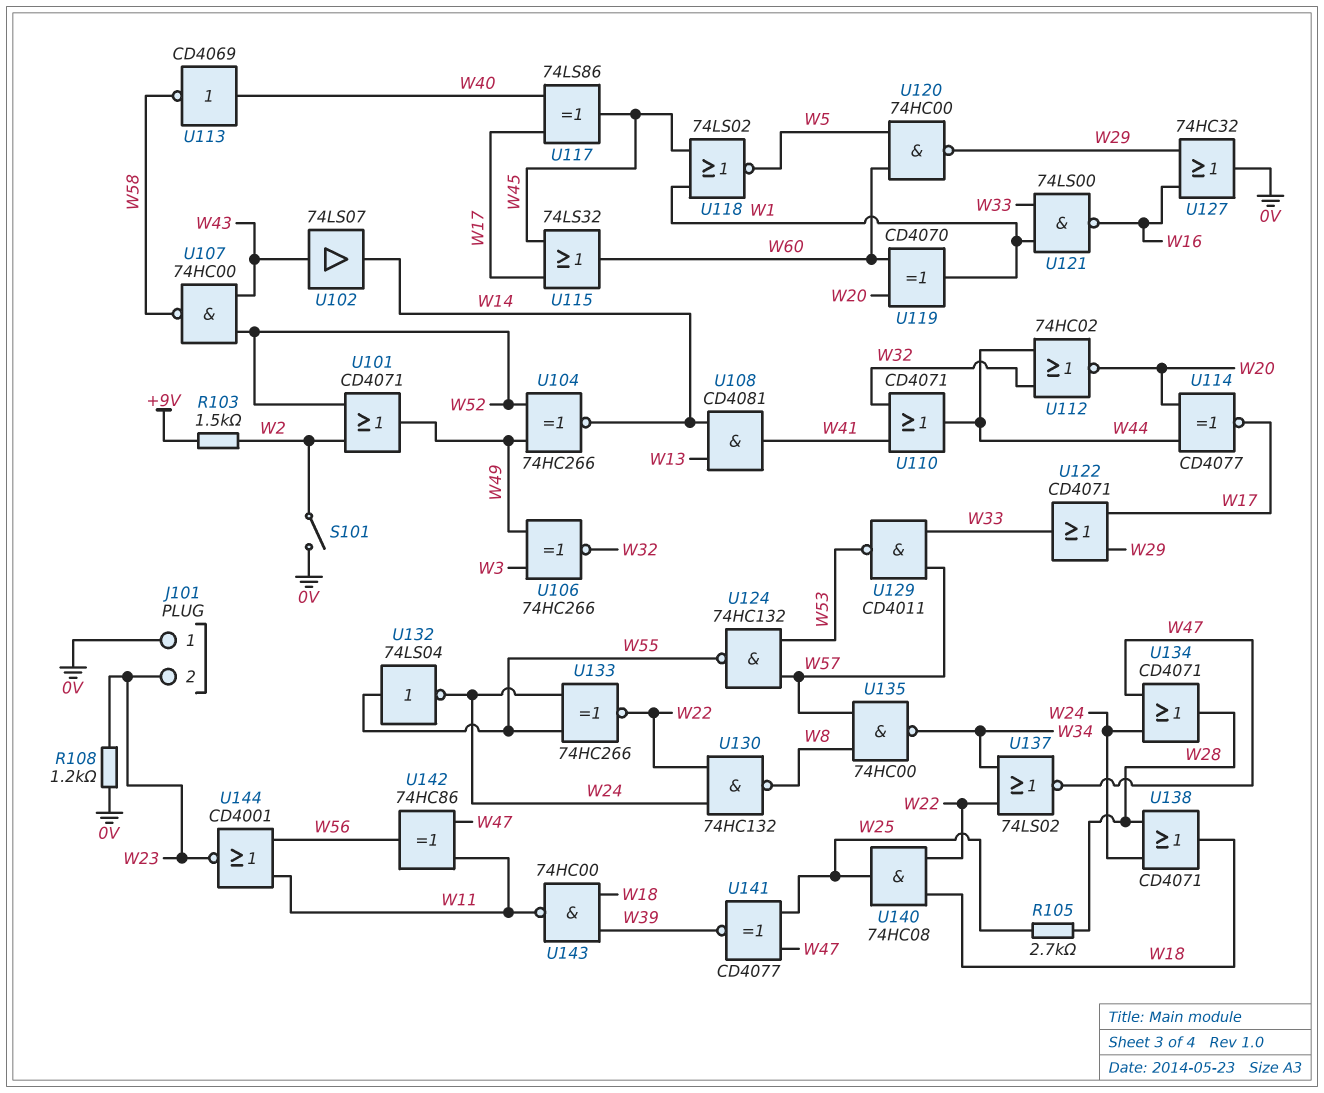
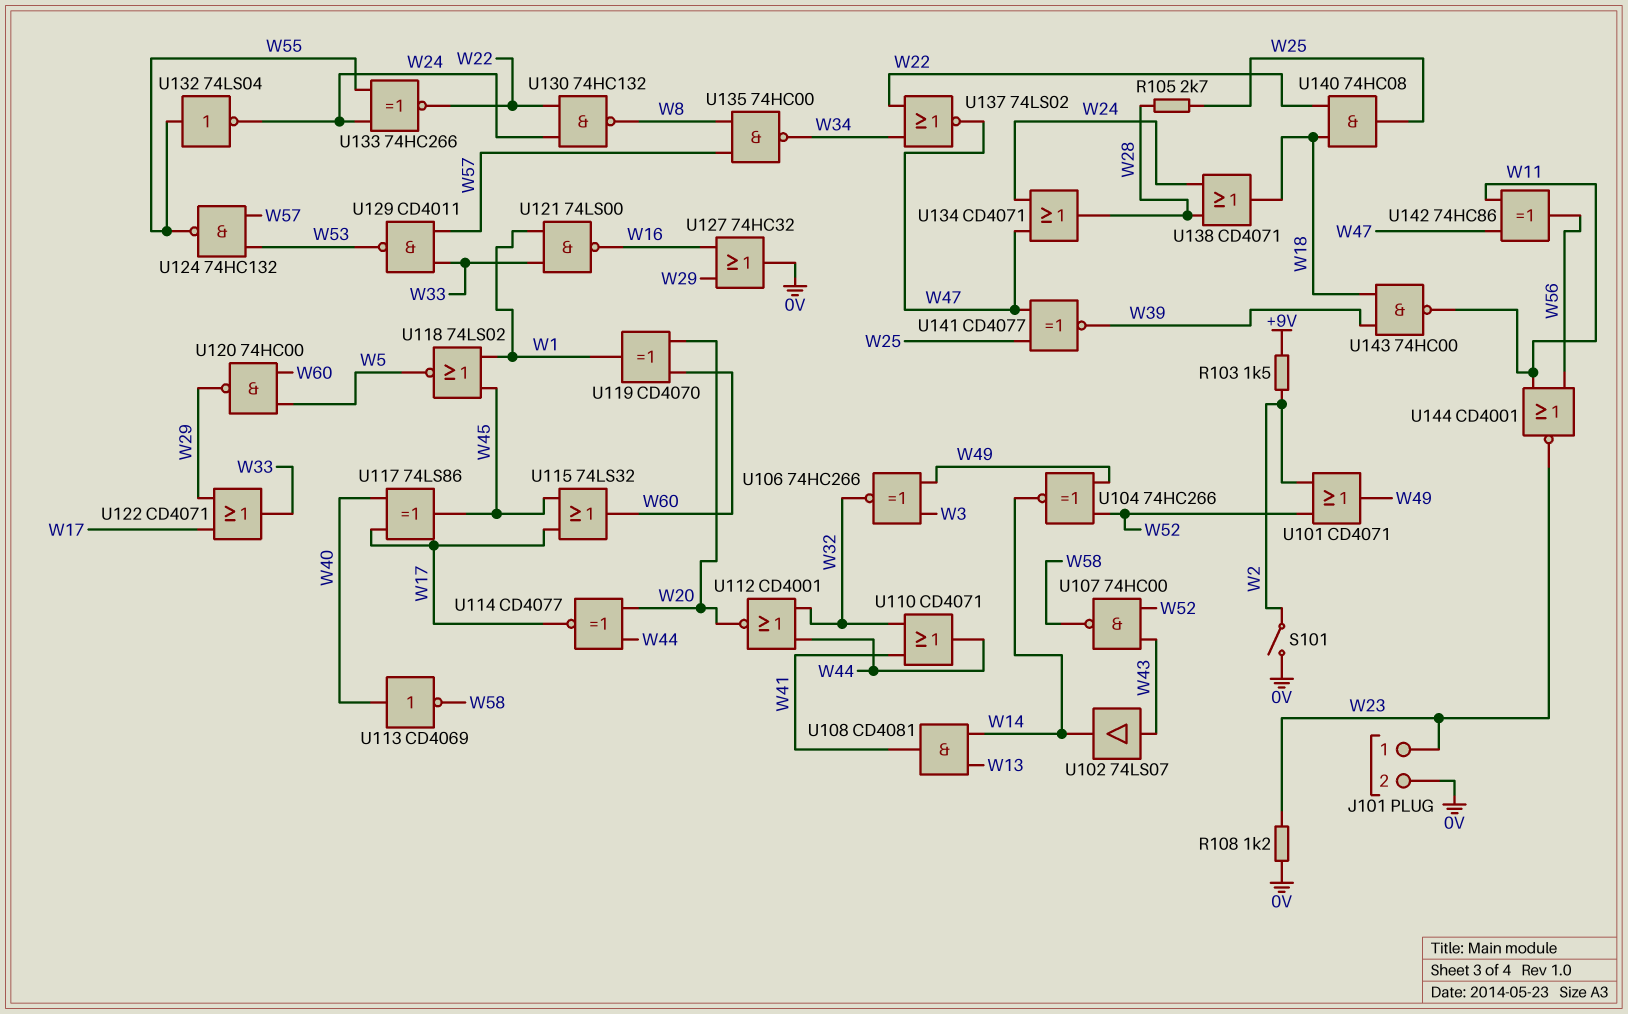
J101 pin 1: 0V -> W23
J101 pin 2: W23 -> 0V
U112: NOR 74HC02 (in W32, in W44, out W20) -> NOR CD4001 (in W32, in W44, out W20)

